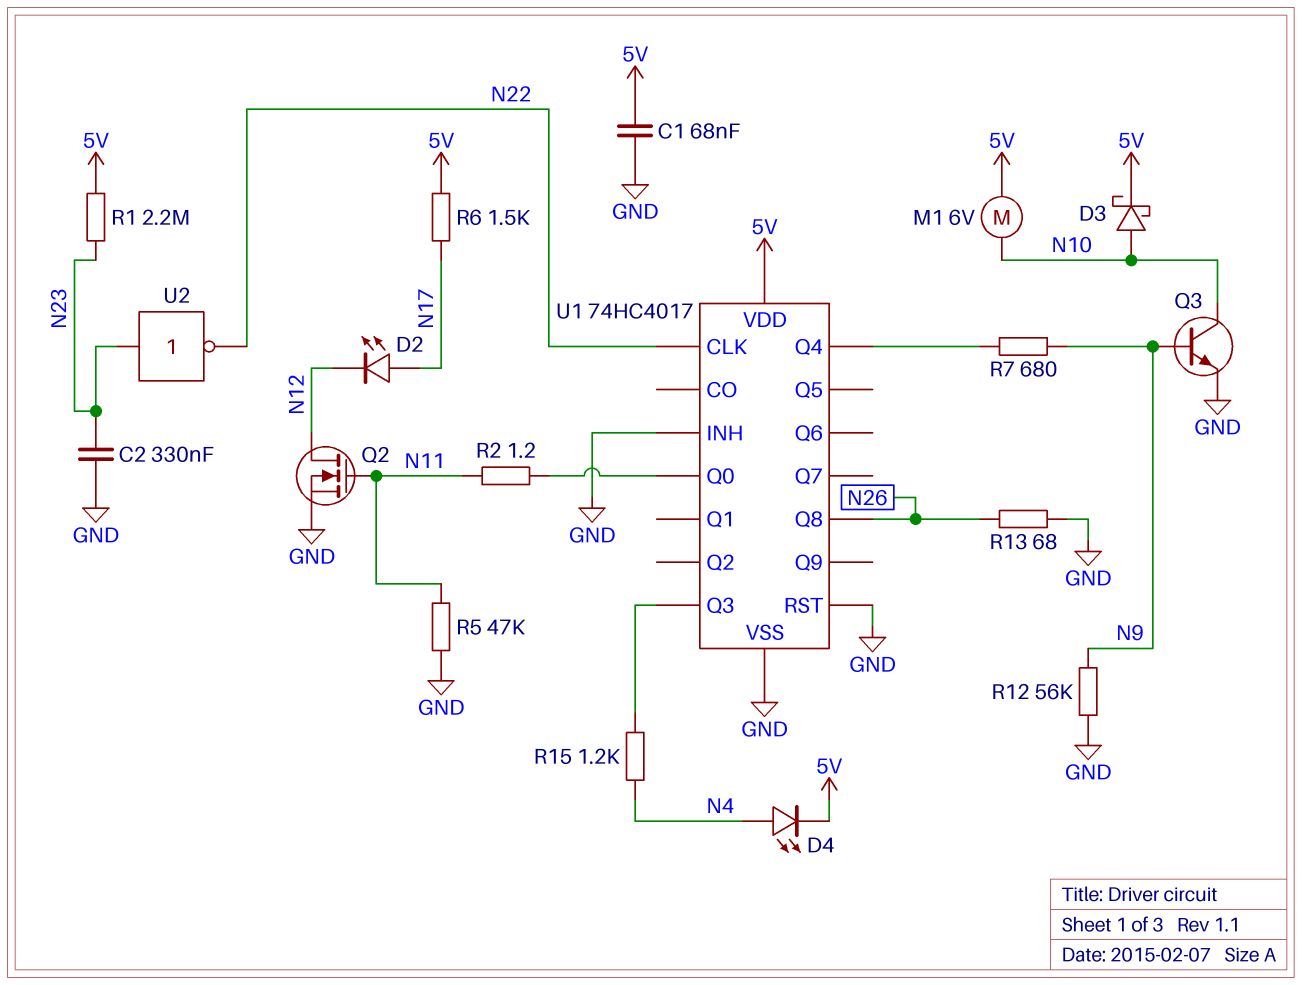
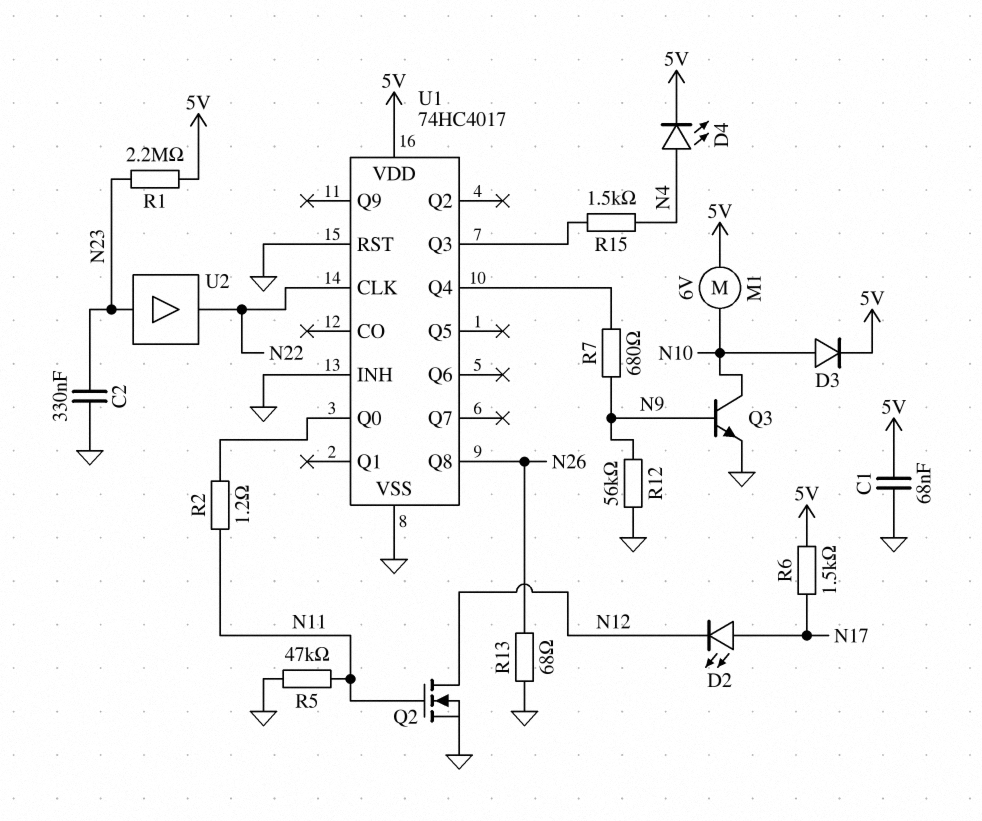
D3: schottky (A N10, K 5V) -> diode (A N10, K 5V)
R15: 1.2k (N4, U1/Q3) -> 1.5k (N4, U1/Q3)
U2: NOT (in N23, out N22) -> buffer (in N23, out N22)

